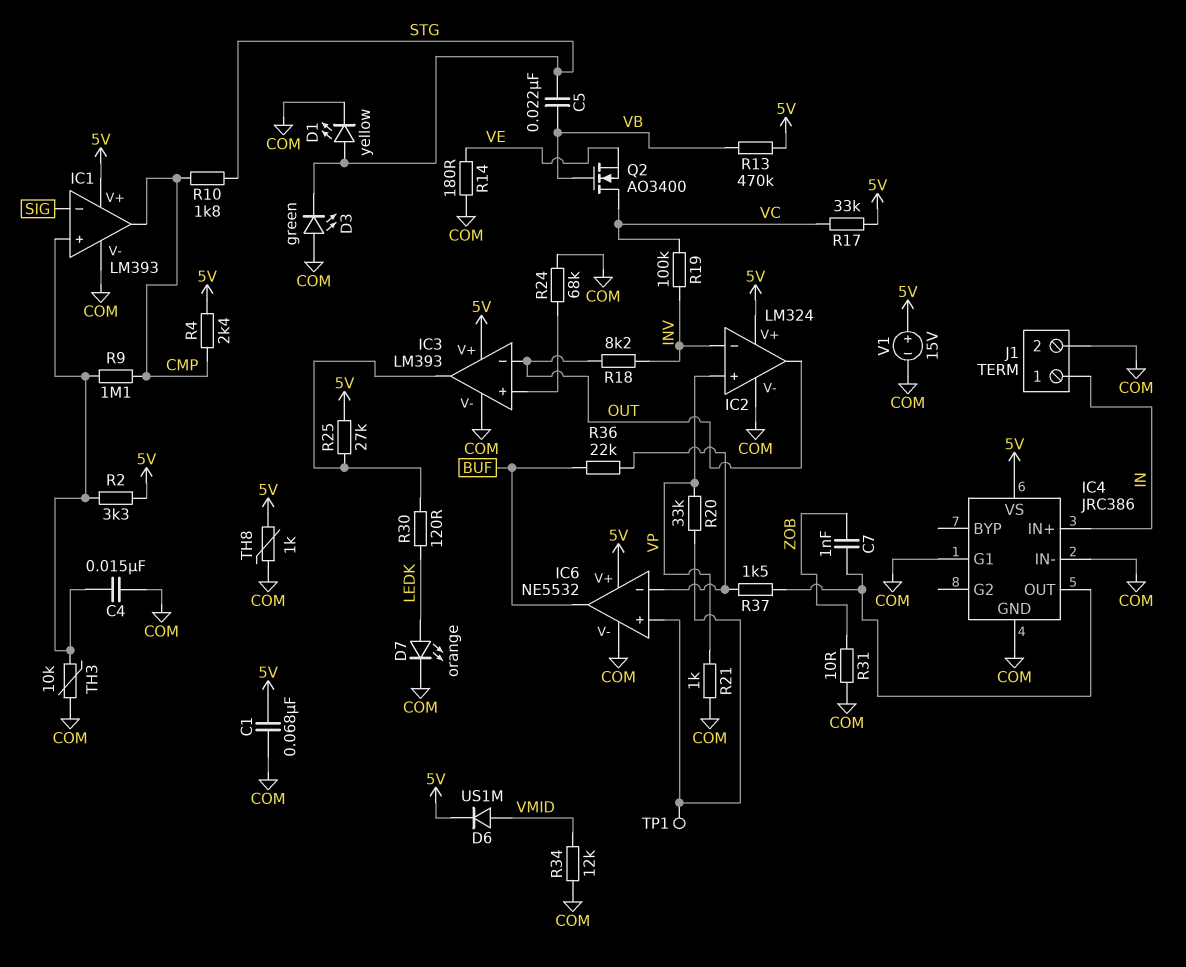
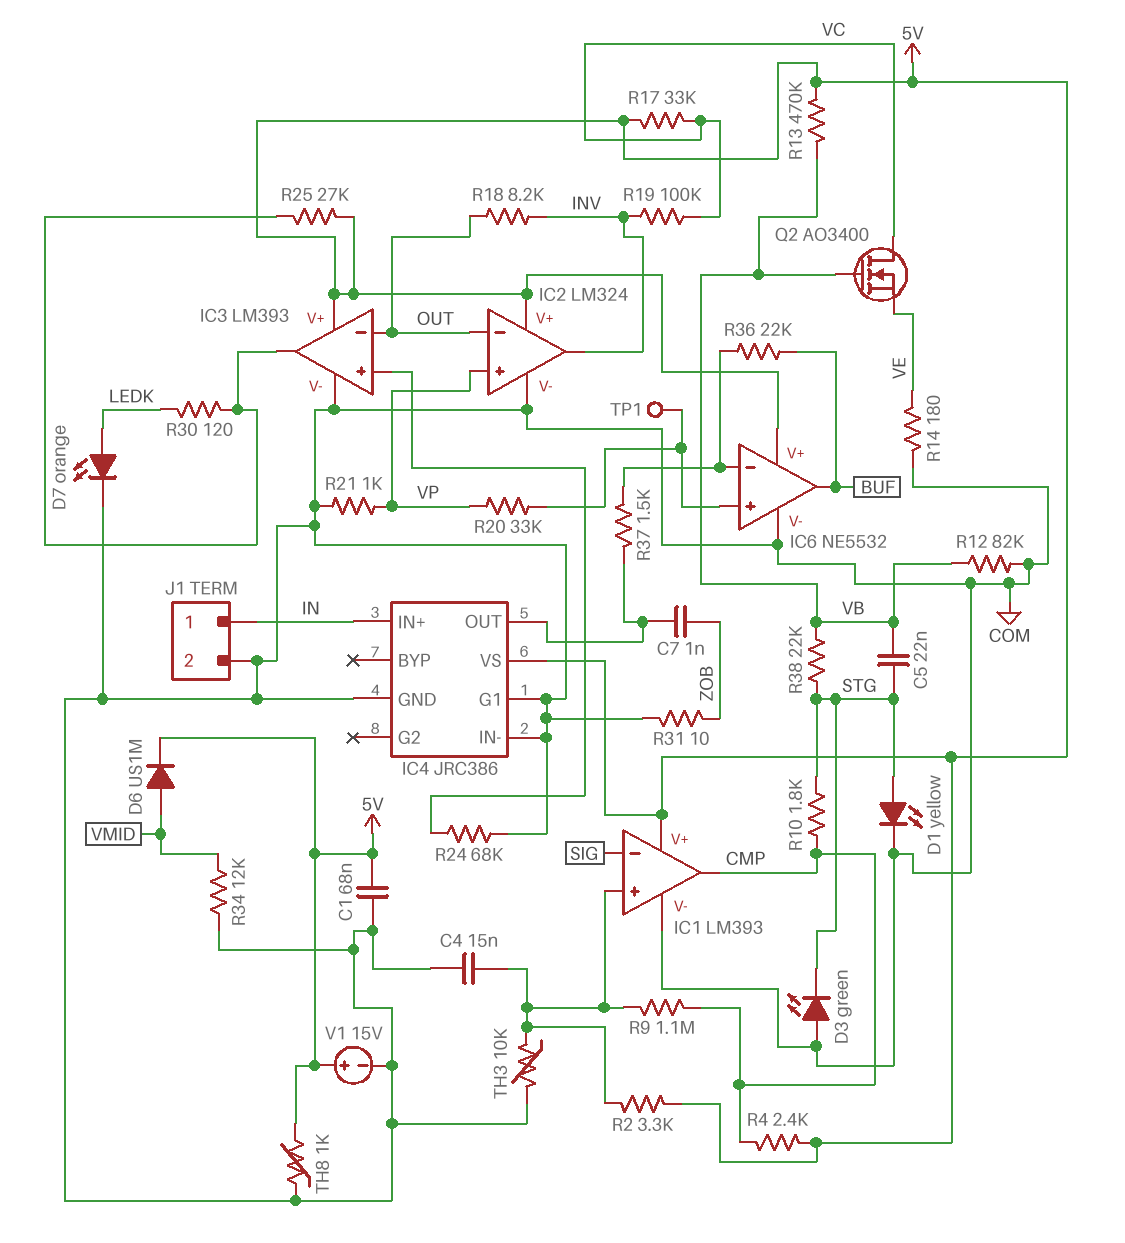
IC2 pin in-: INV -> OUT
IC2 pin out: OUT -> INV
R12: none -> 82k (COM, VB)
R38: none -> 22k (STG, VB)

